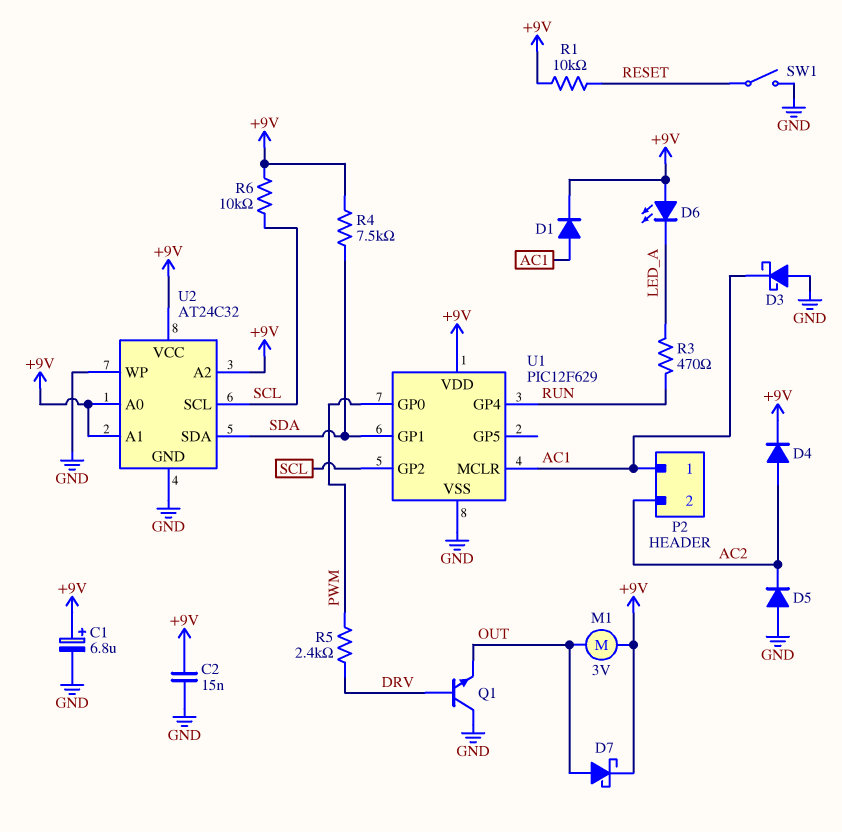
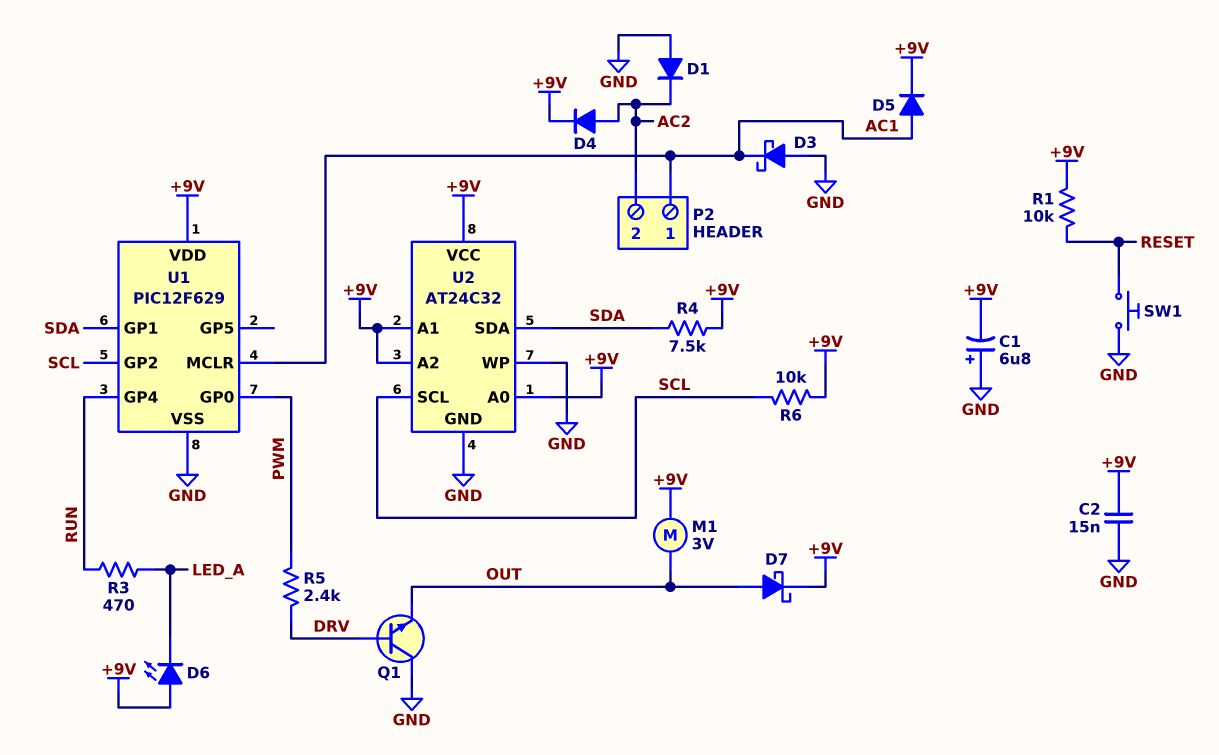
C1: 6.8uF (plus +9V, minus GND) -> 6.8uF (plus GND, minus +9V)
D1: diode (A AC1, K +9V) -> diode (A GND, K AC2)
D5: diode (A GND, K AC2) -> diode (A AC1, K +9V)
SW1: switch (GND, RESET) -> button (GND, RESET)

